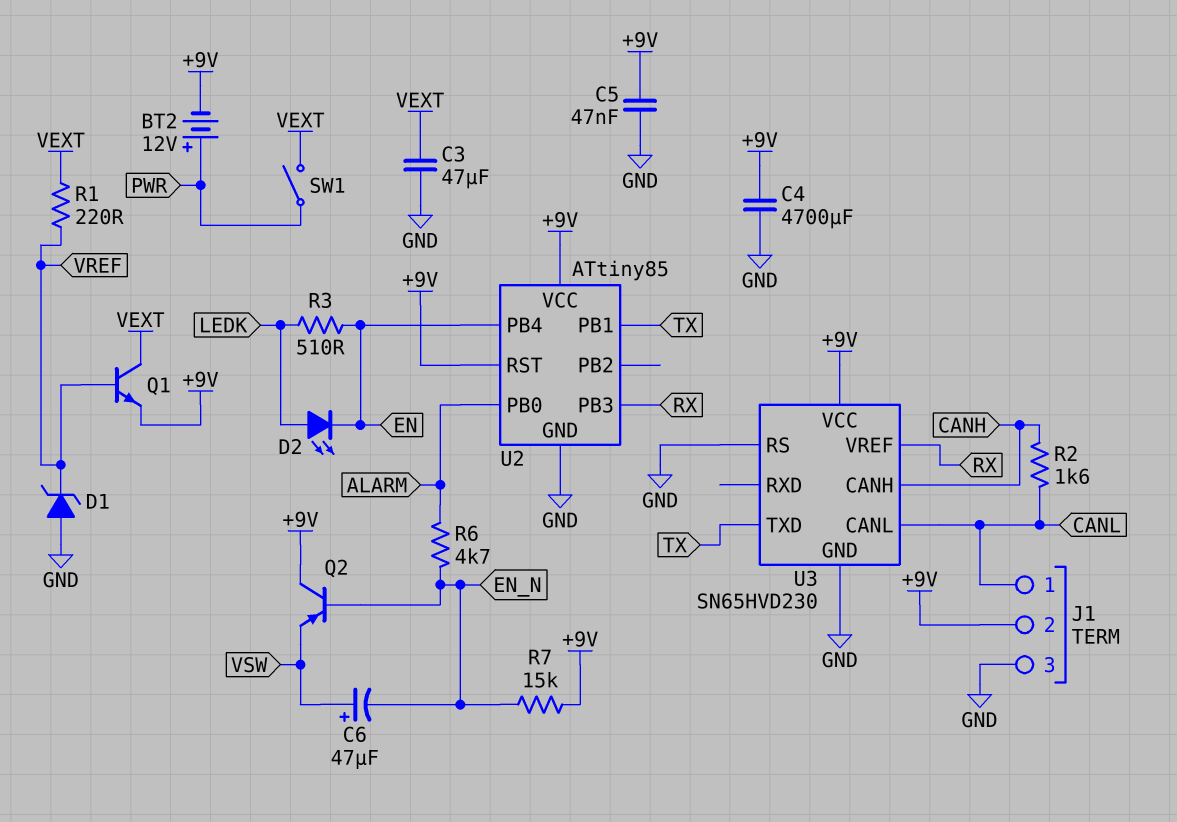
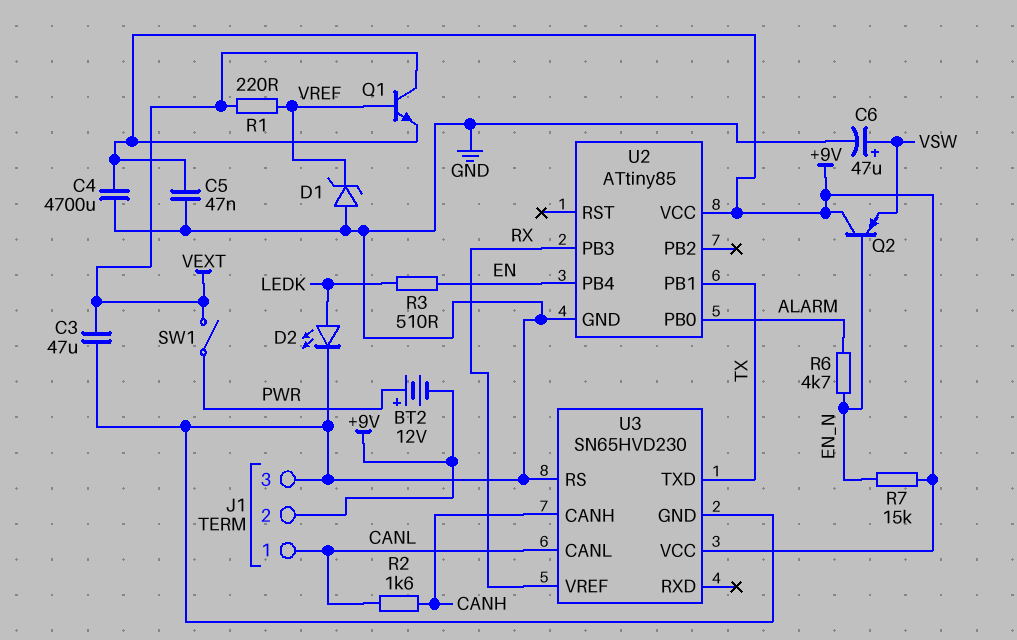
C6: 47uF (plus VSW, minus EN_N) -> 47uF (plus VSW, minus GND)
D2: LED (A LEDK, K EN) -> LED (A LEDK, K GND)
U2 pin RST: +9V -> none

